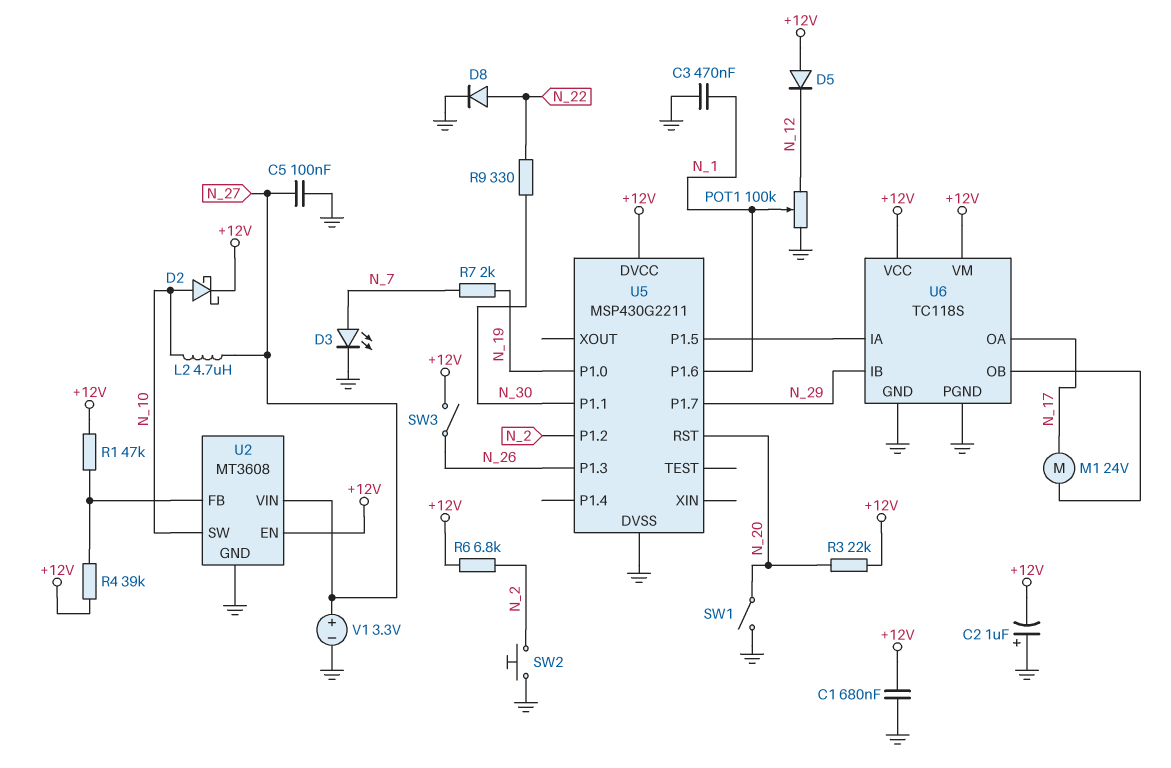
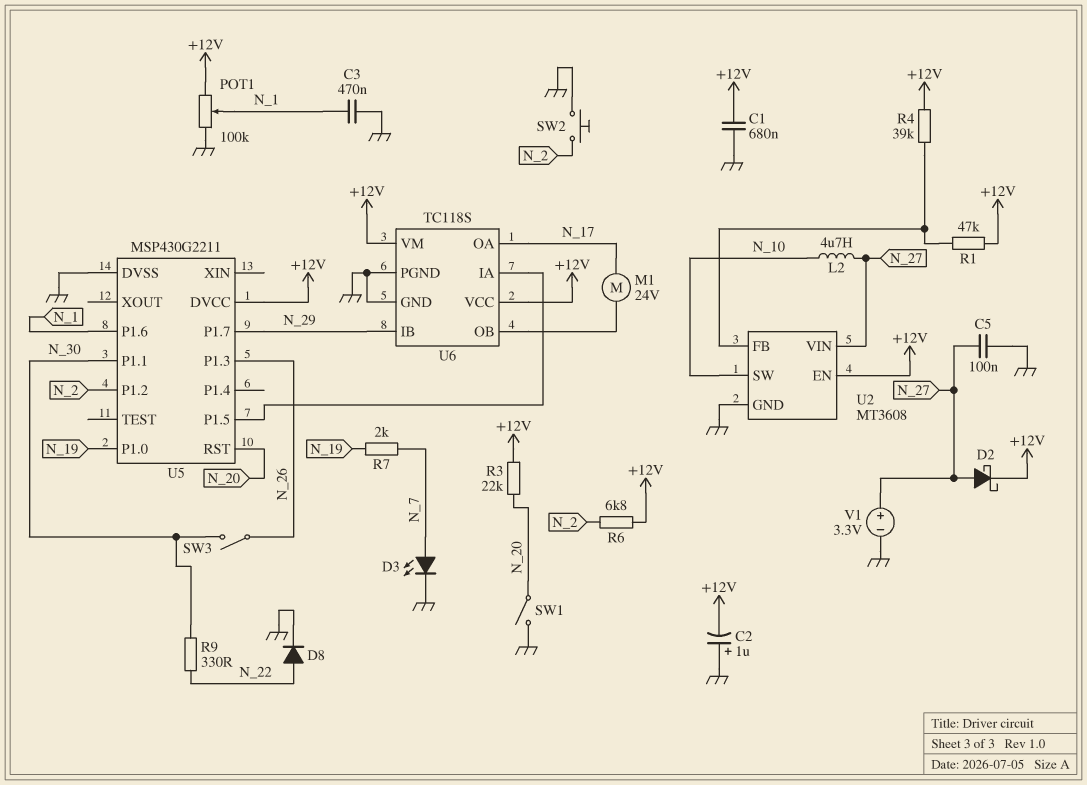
D2: schottky (A N_10, K +12V) -> schottky (A N_27, K +12V)
D5: diode (A +12V, K N_12) -> none
POT1: 100k (GND, N_12, wiper N_1) -> 100k (+12V, GND, wiper N_1)
SW3: switch (+12V, N_26) -> switch (N_26, N_30)

